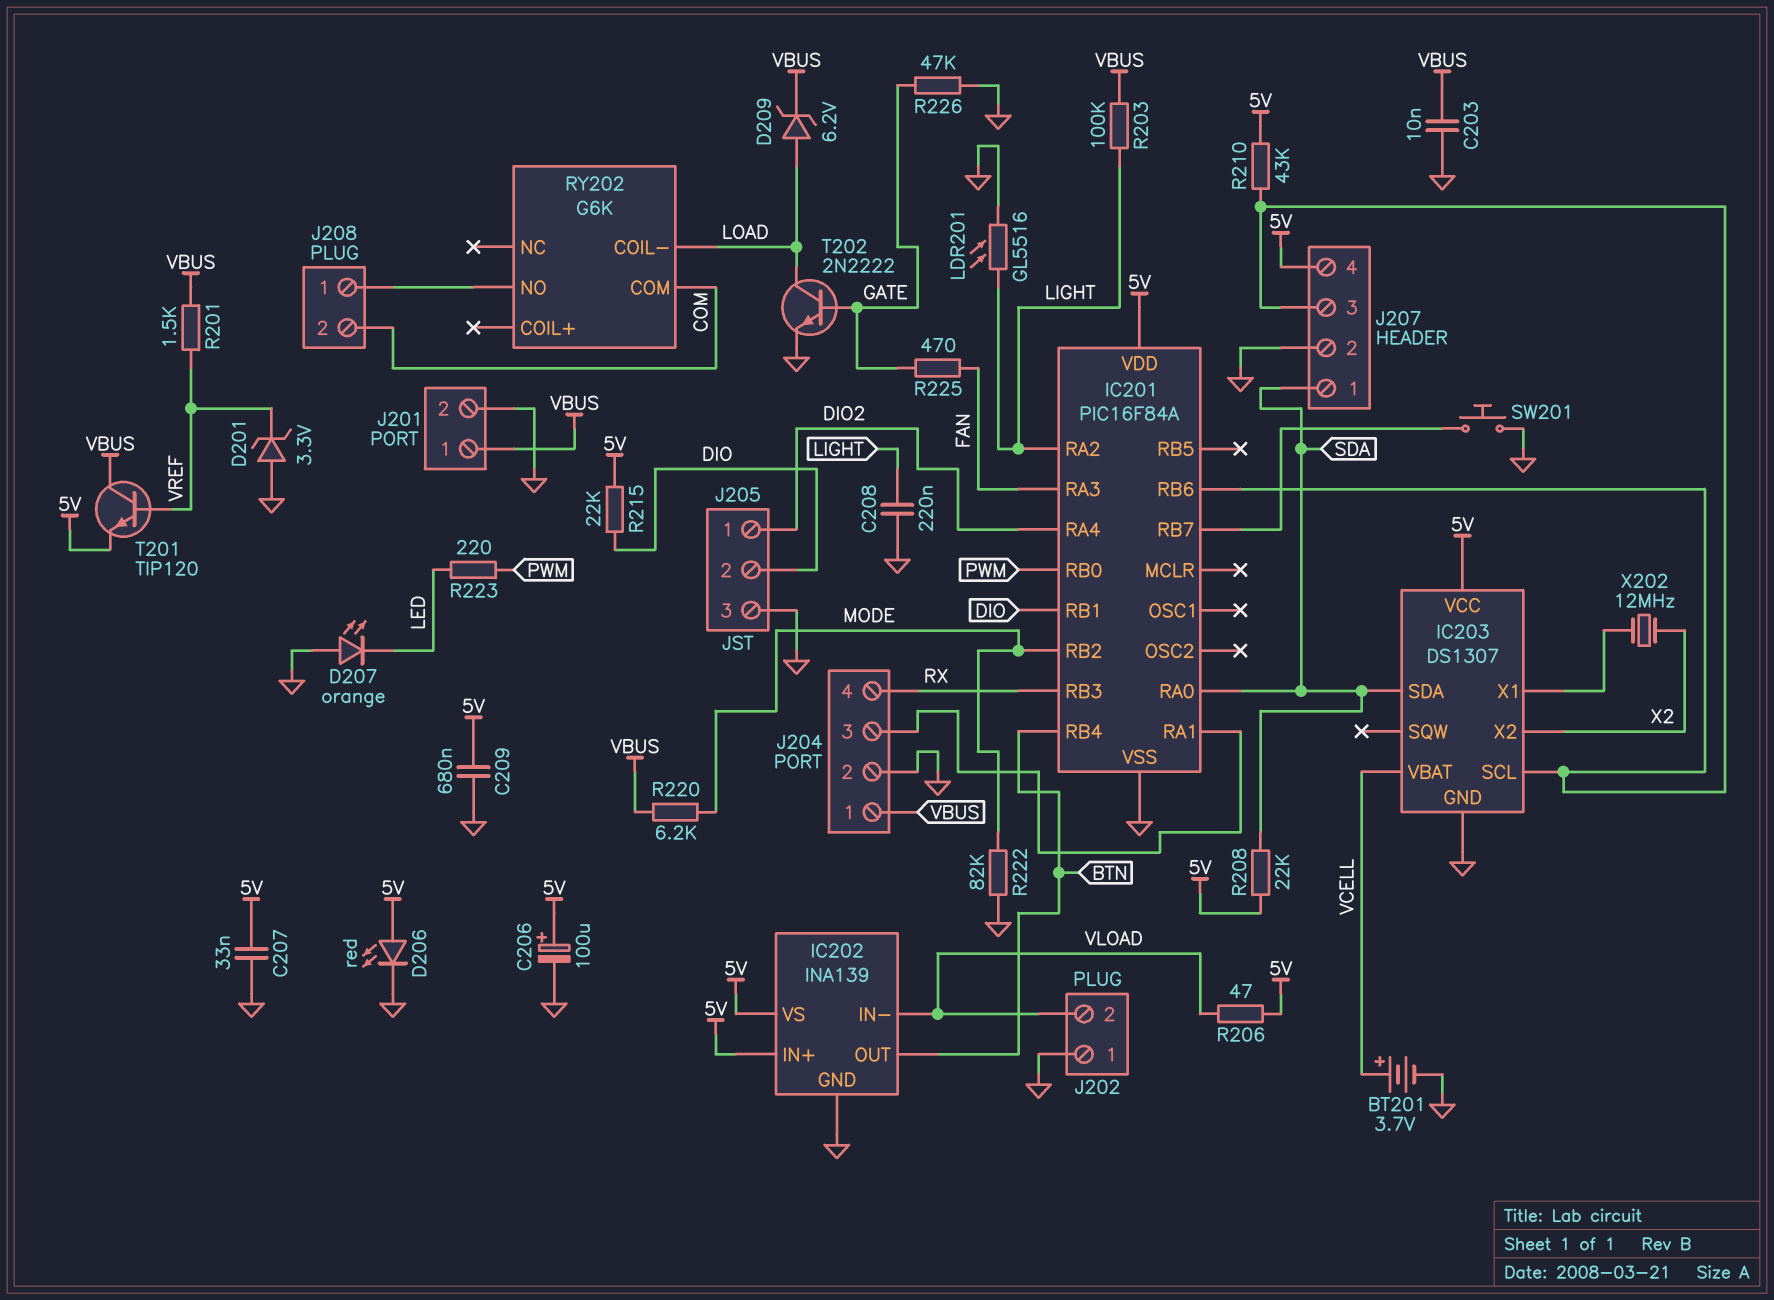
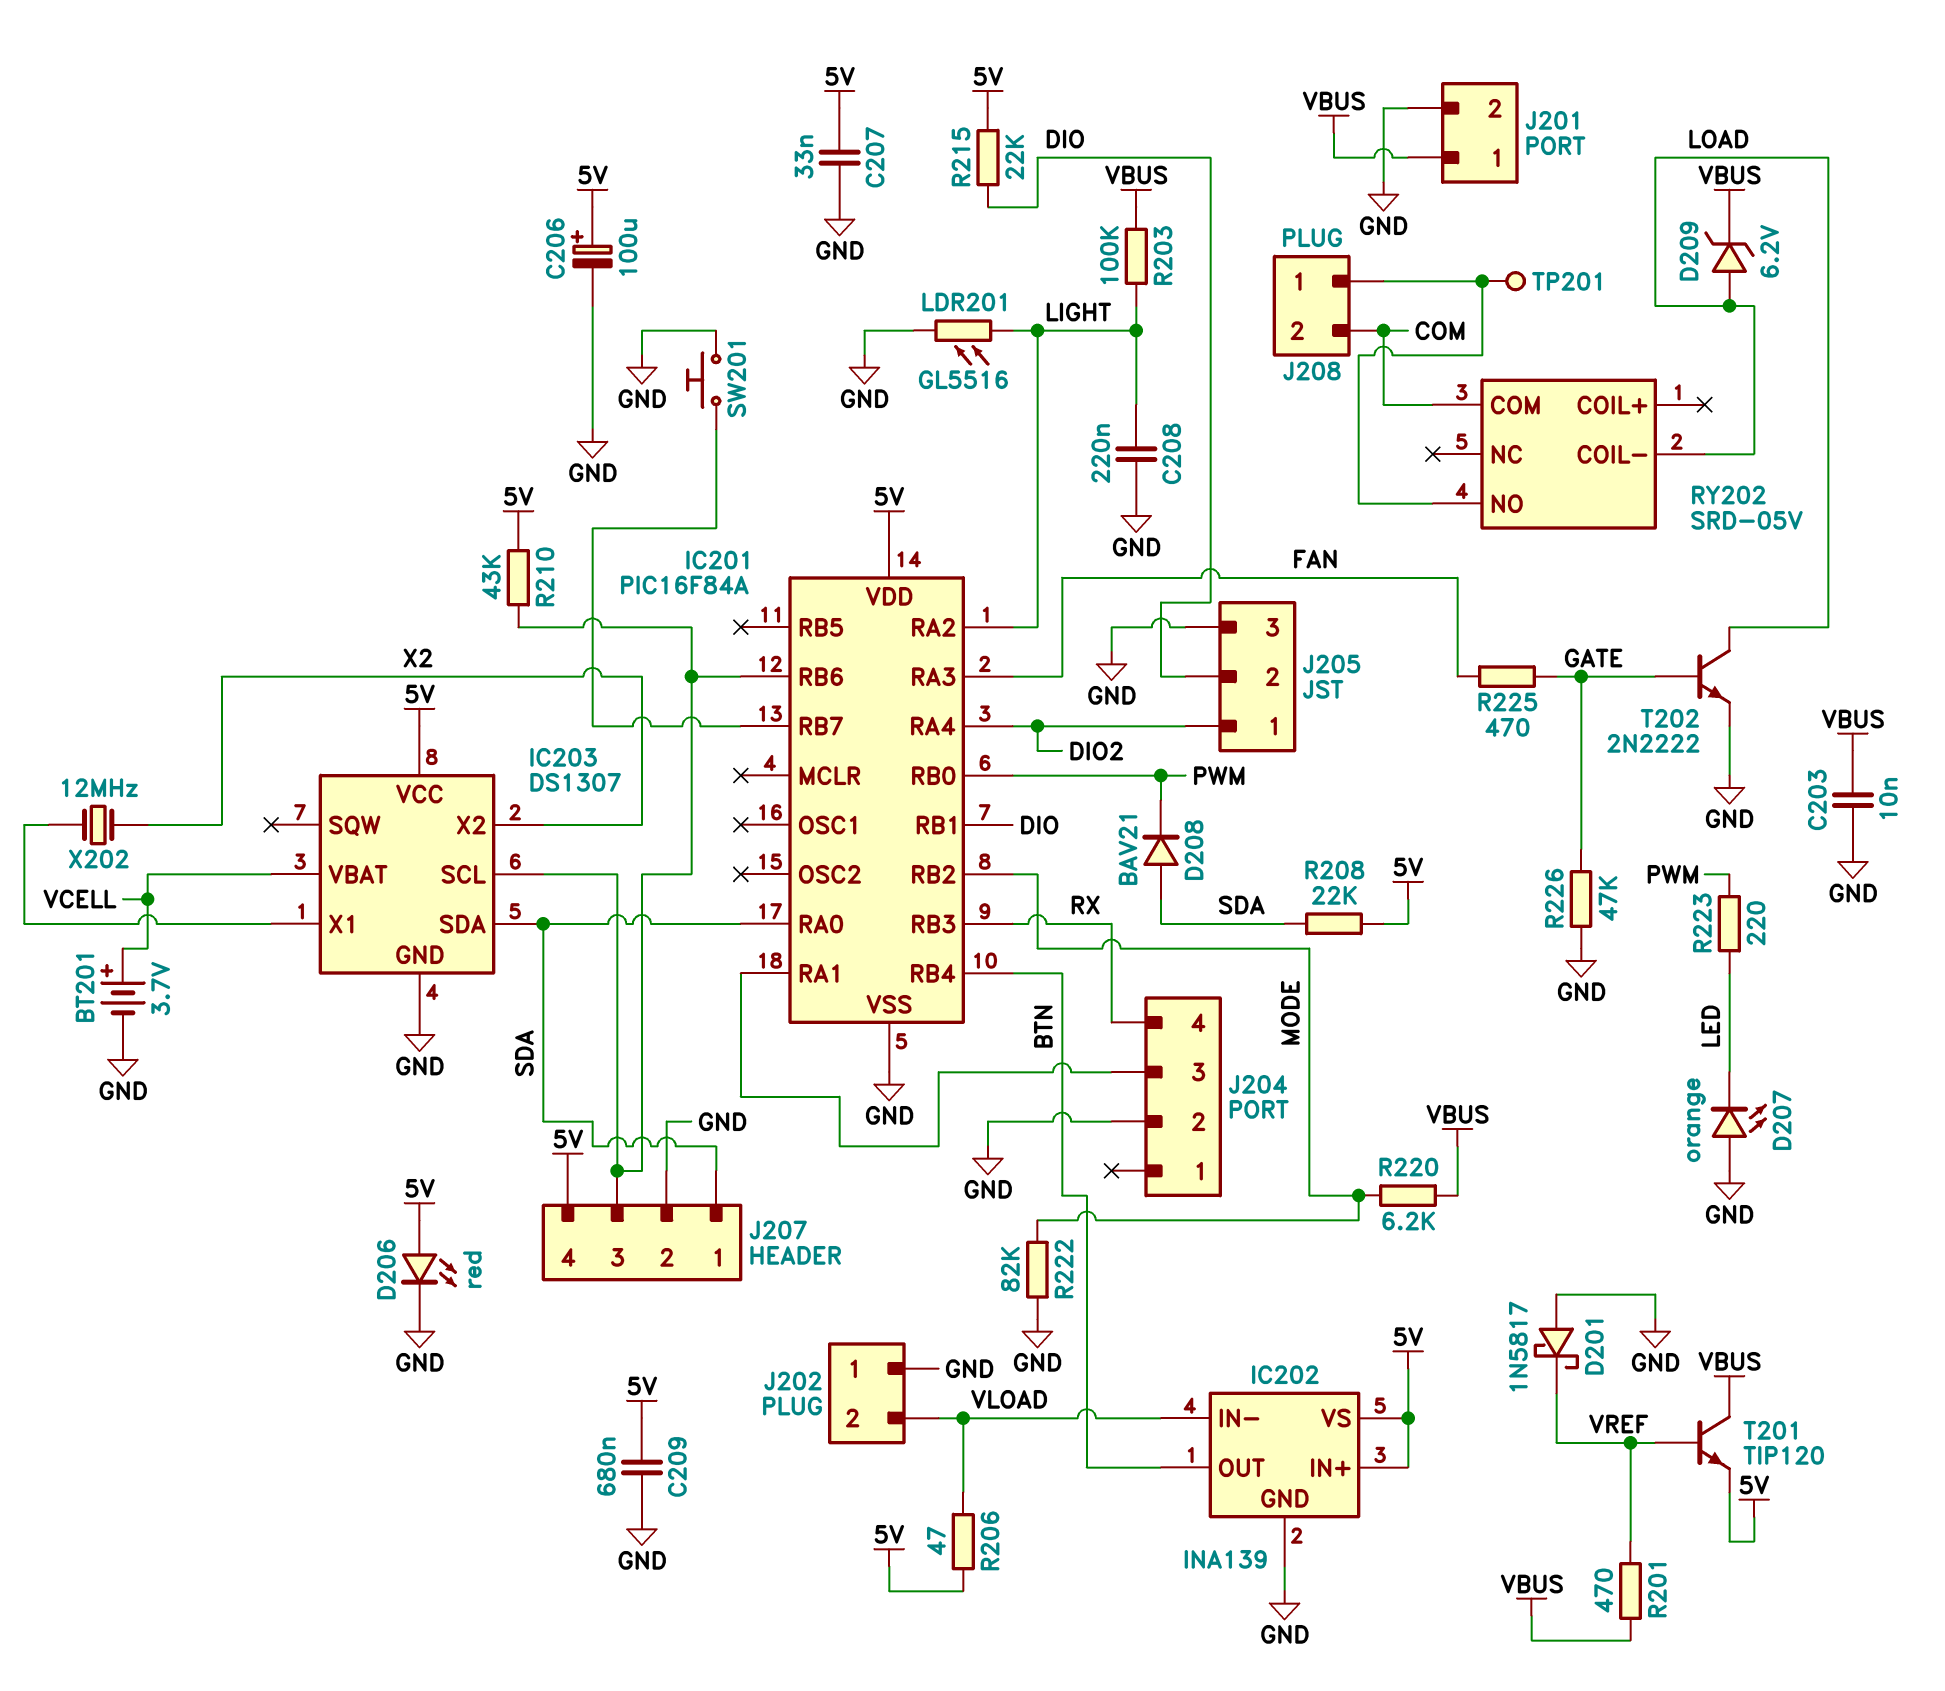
D201: zener 3.3V (A GND, K VREF) -> schottky 1N5817 (A GND, K VREF)
D208: none -> diode BAV21 (A SDA, K PWM)
J204 pin 1: VBUS -> none
R201: 1.5k (VBUS, VREF) -> 470 (VBUS, VREF)
RY202: G6K -> SRD-05V
TP201: none -> test point (J208/1)

